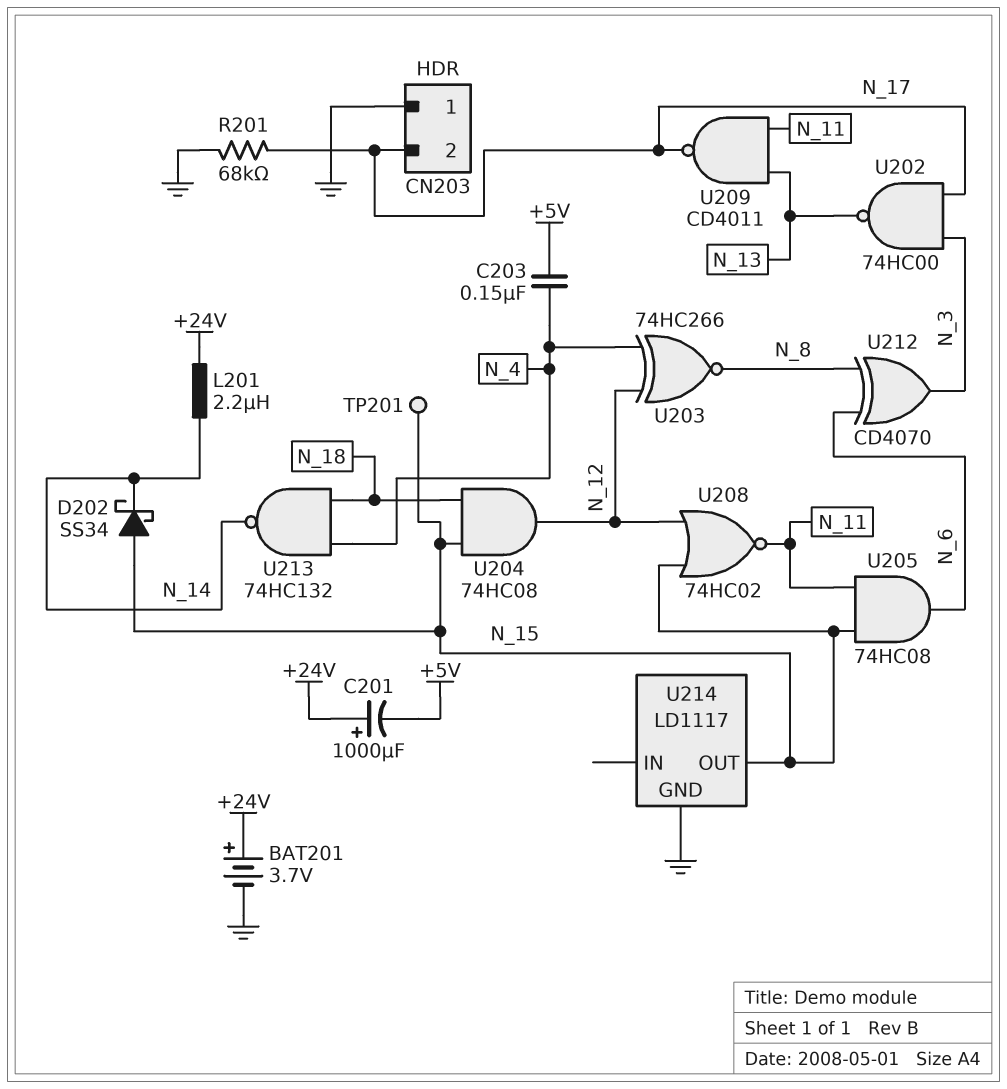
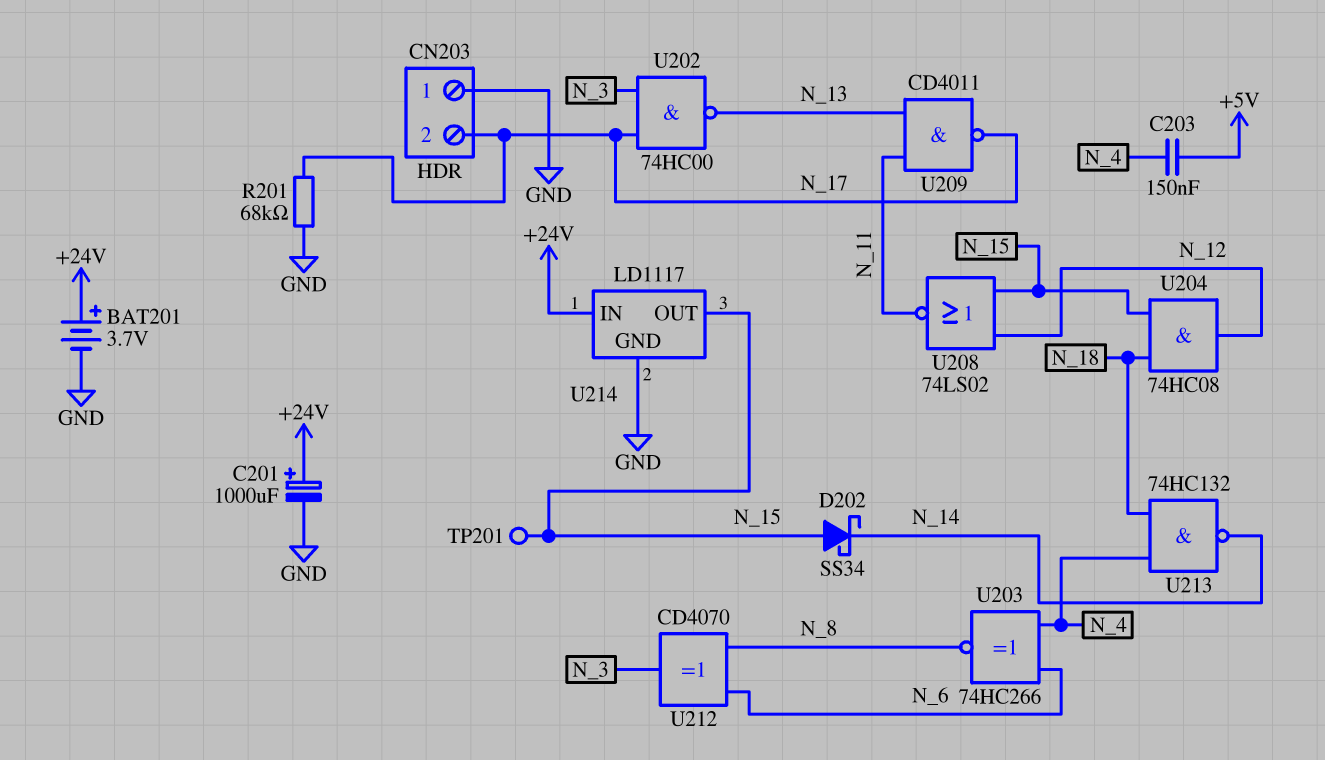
C201: 1000uF (plus +24V, minus +5V) -> 1000uF (plus +24V, minus GND)
L201: 2.2uH (+24V, N_14) -> none
U203: XNOR 74HC266 (in N_4, in N_12, out N_8) -> XNOR 74HC266 (in N_4, in N_6, out N_8)
U205: AND 74HC08 (in N_11, in N_15, out N_6) -> none
U208: NOR 74HC02 (in N_12, in N_15, out N_11) -> NOR 74LS02 (in N_12, in N_15, out N_11)
U214 pin IN: none -> +24V

